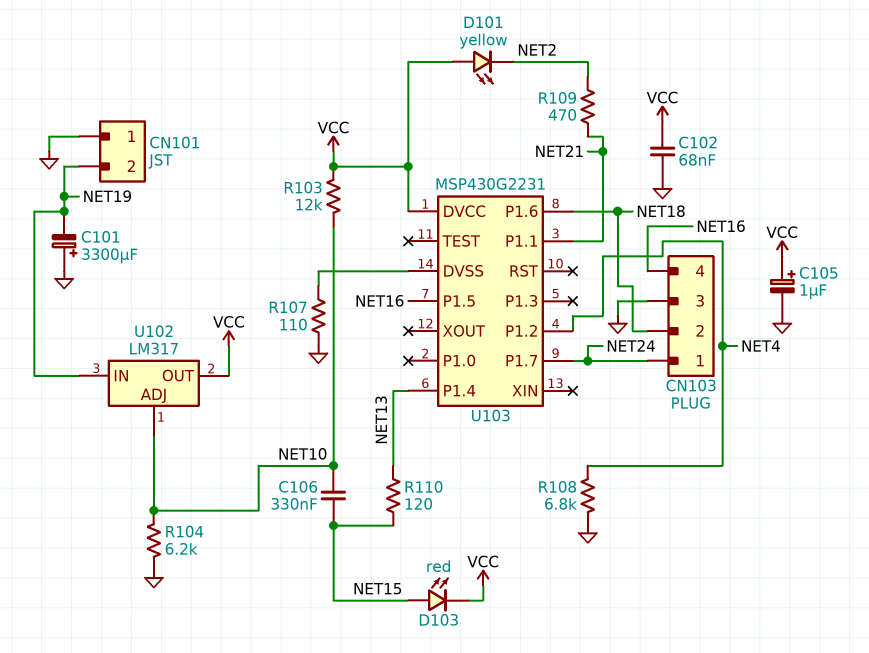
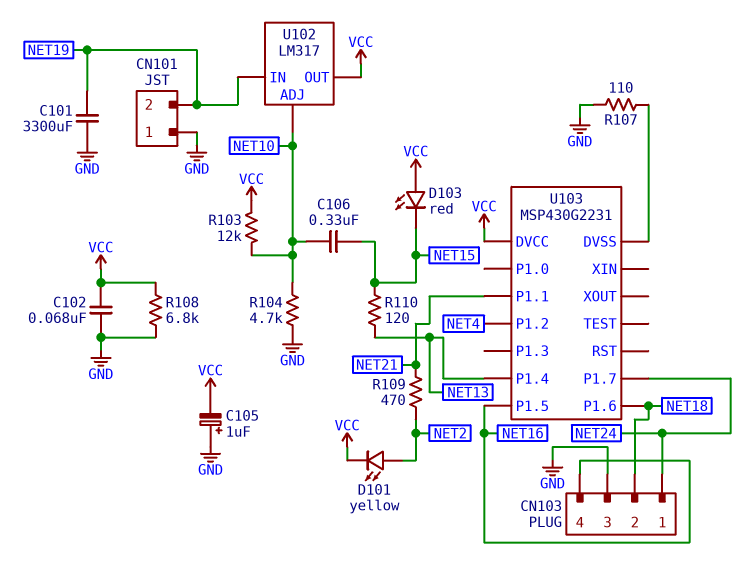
C101: 3300uF (plus GND, minus NET19) -> 3300uF (GND, NET19)
C105: 1uF (plus VCC, minus GND) -> 1uF (plus GND, minus VCC)
D101: LED yellow (A VCC, K NET2) -> LED yellow (A NET2, K VCC)
D103: LED red (A NET15, K VCC) -> LED red (A VCC, K NET15)
R104: 6.2k (GND, NET10) -> 4.7k (GND, NET10)
R108: 6.8k (GND, NET4) -> 6.8k (GND, VCC)

